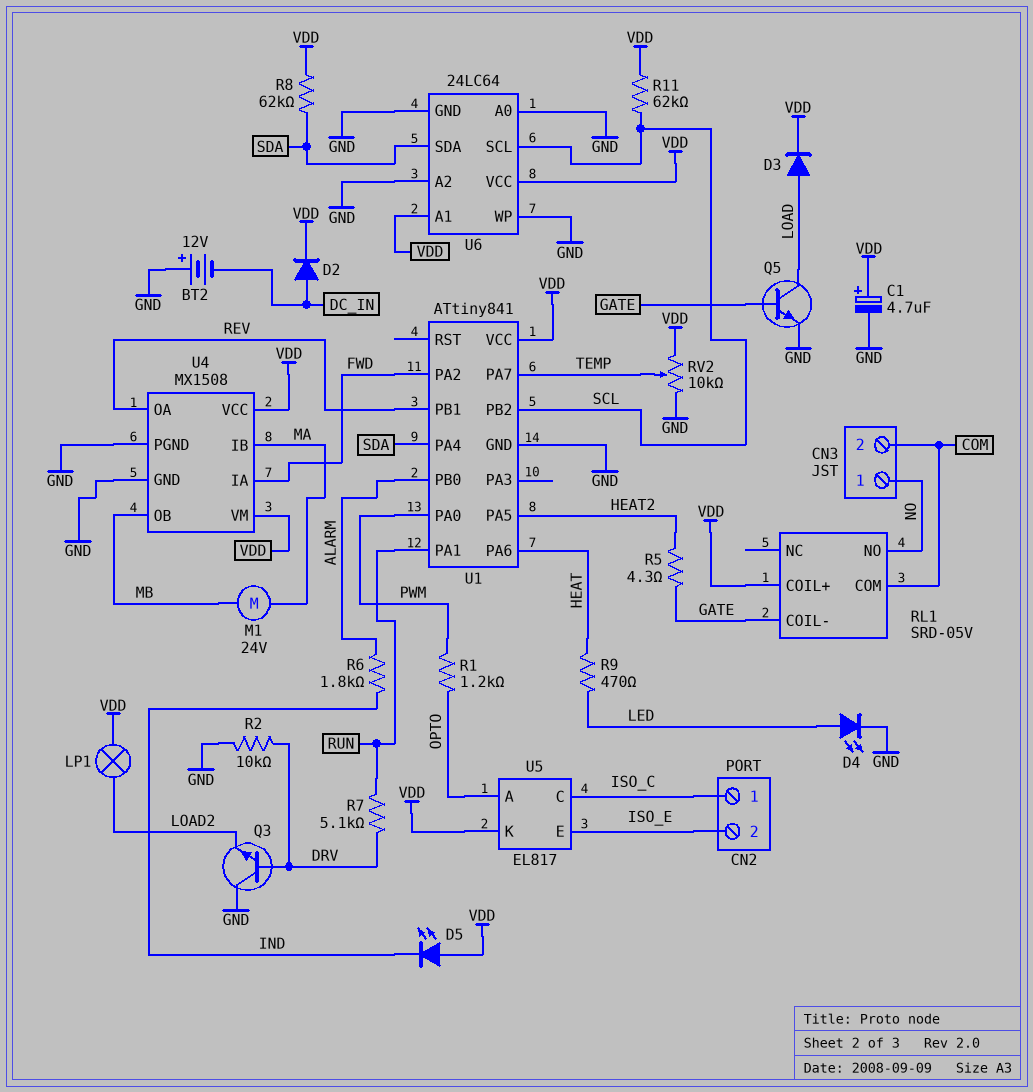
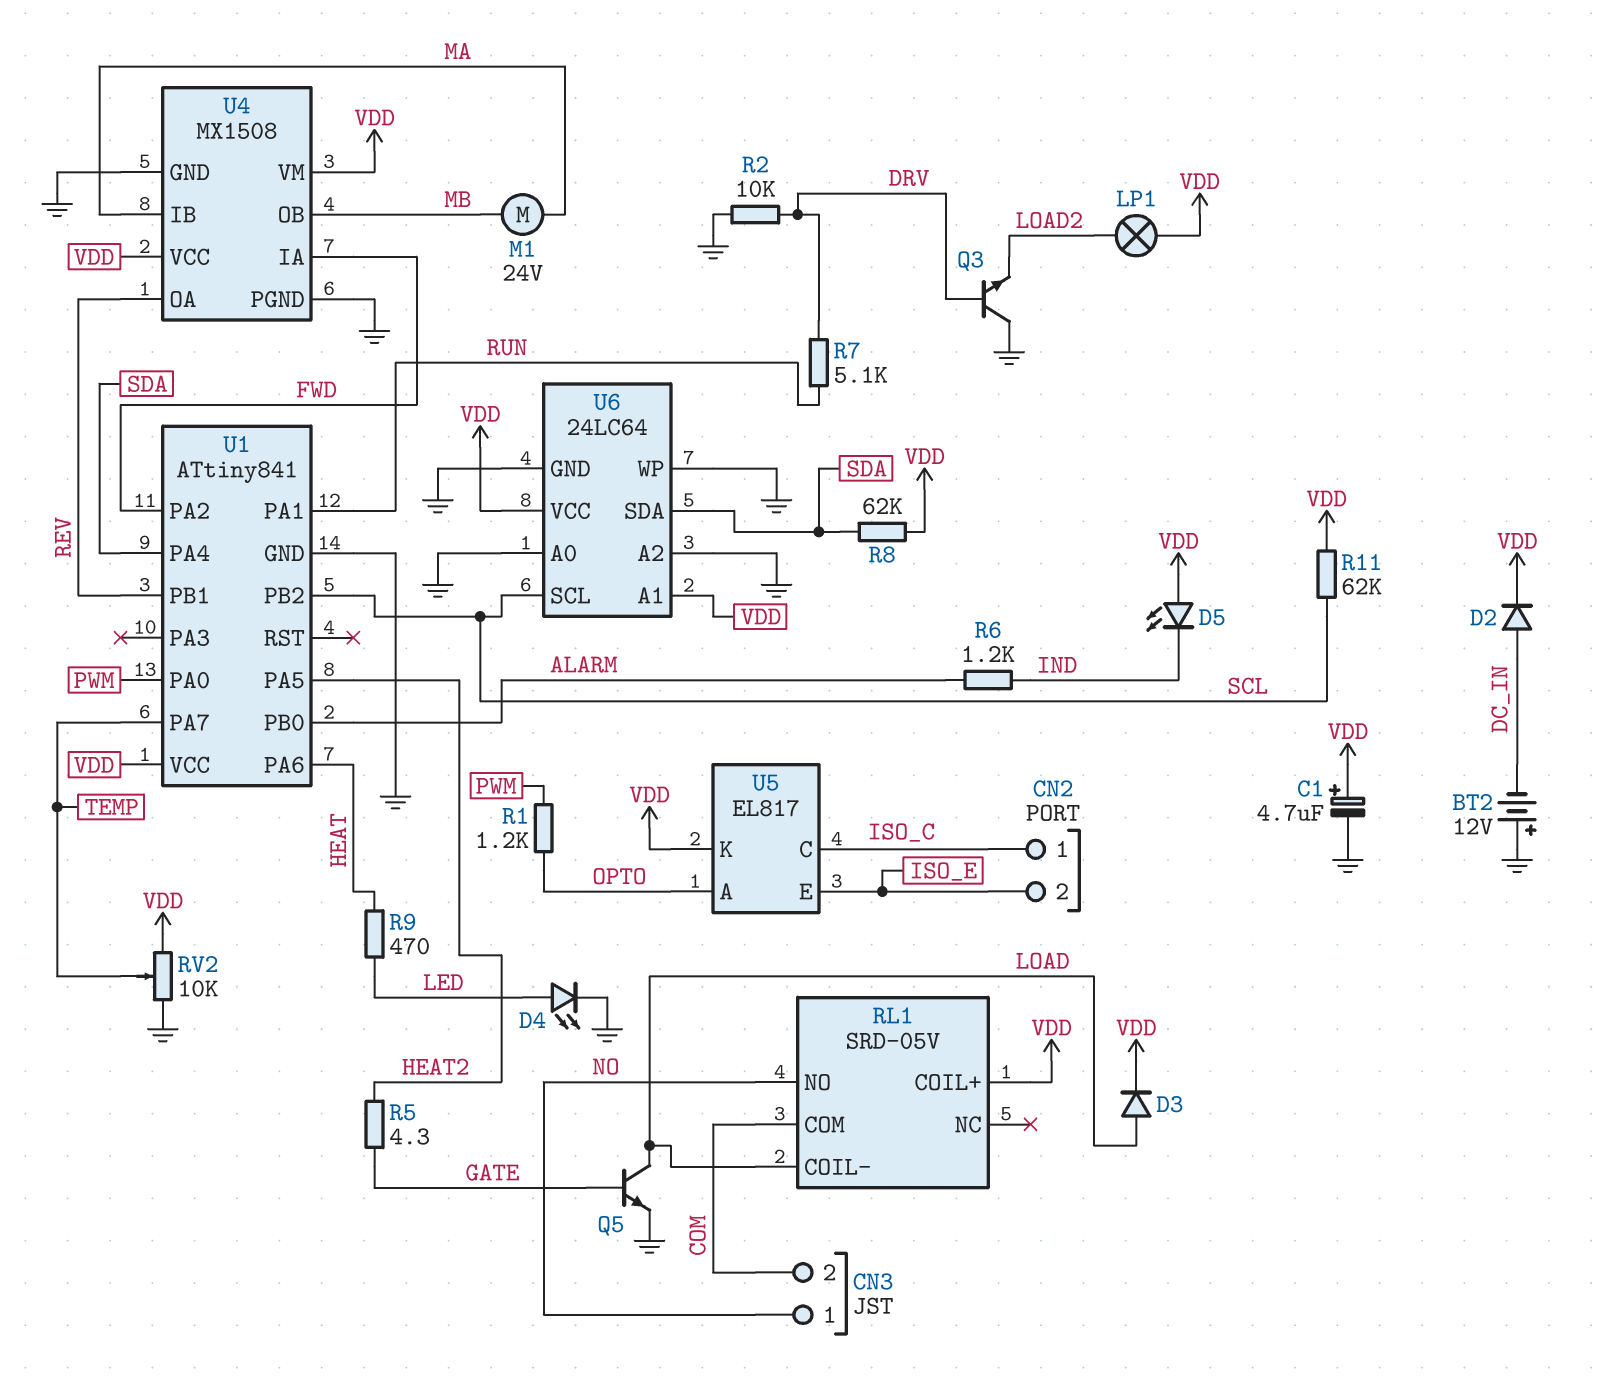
R6: 1.8k (ALARM, IND) -> 1.2k (ALARM, IND)
RL1 pin COIL-: GATE -> LOAD

